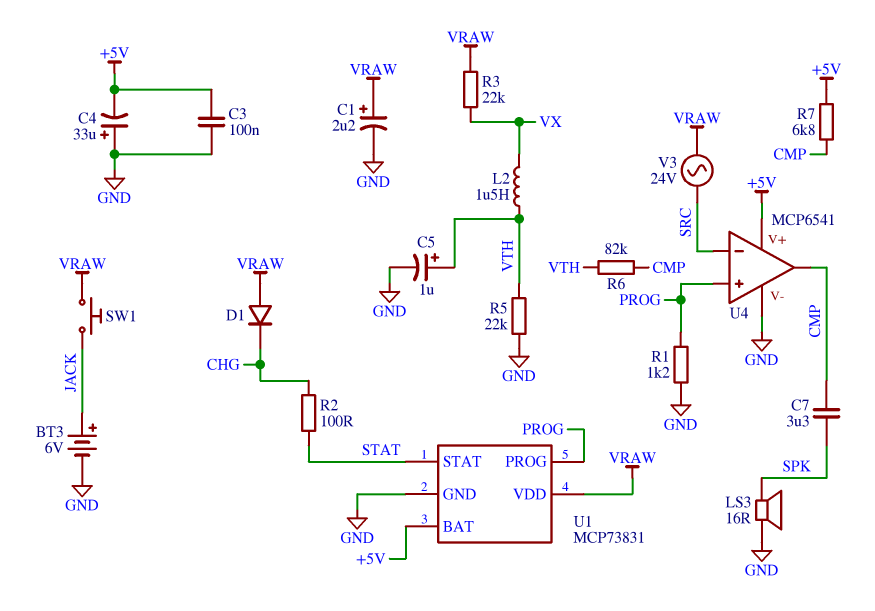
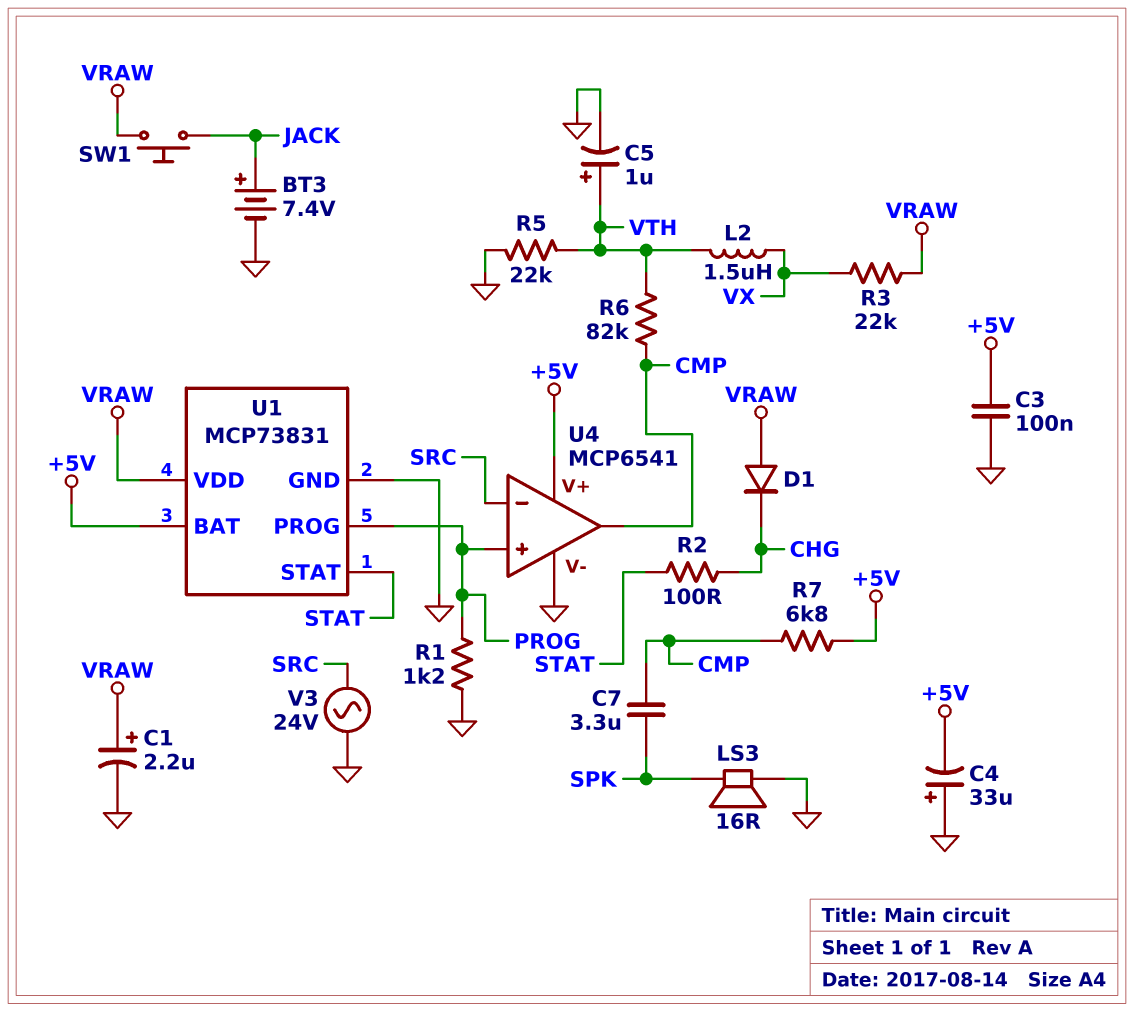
BT3: 6V (plus JACK, minus GND) -> 7.4V (plus JACK, minus GND)
V3: AC 24V (SRC, VRAW) -> AC 24V (GND, SRC)

